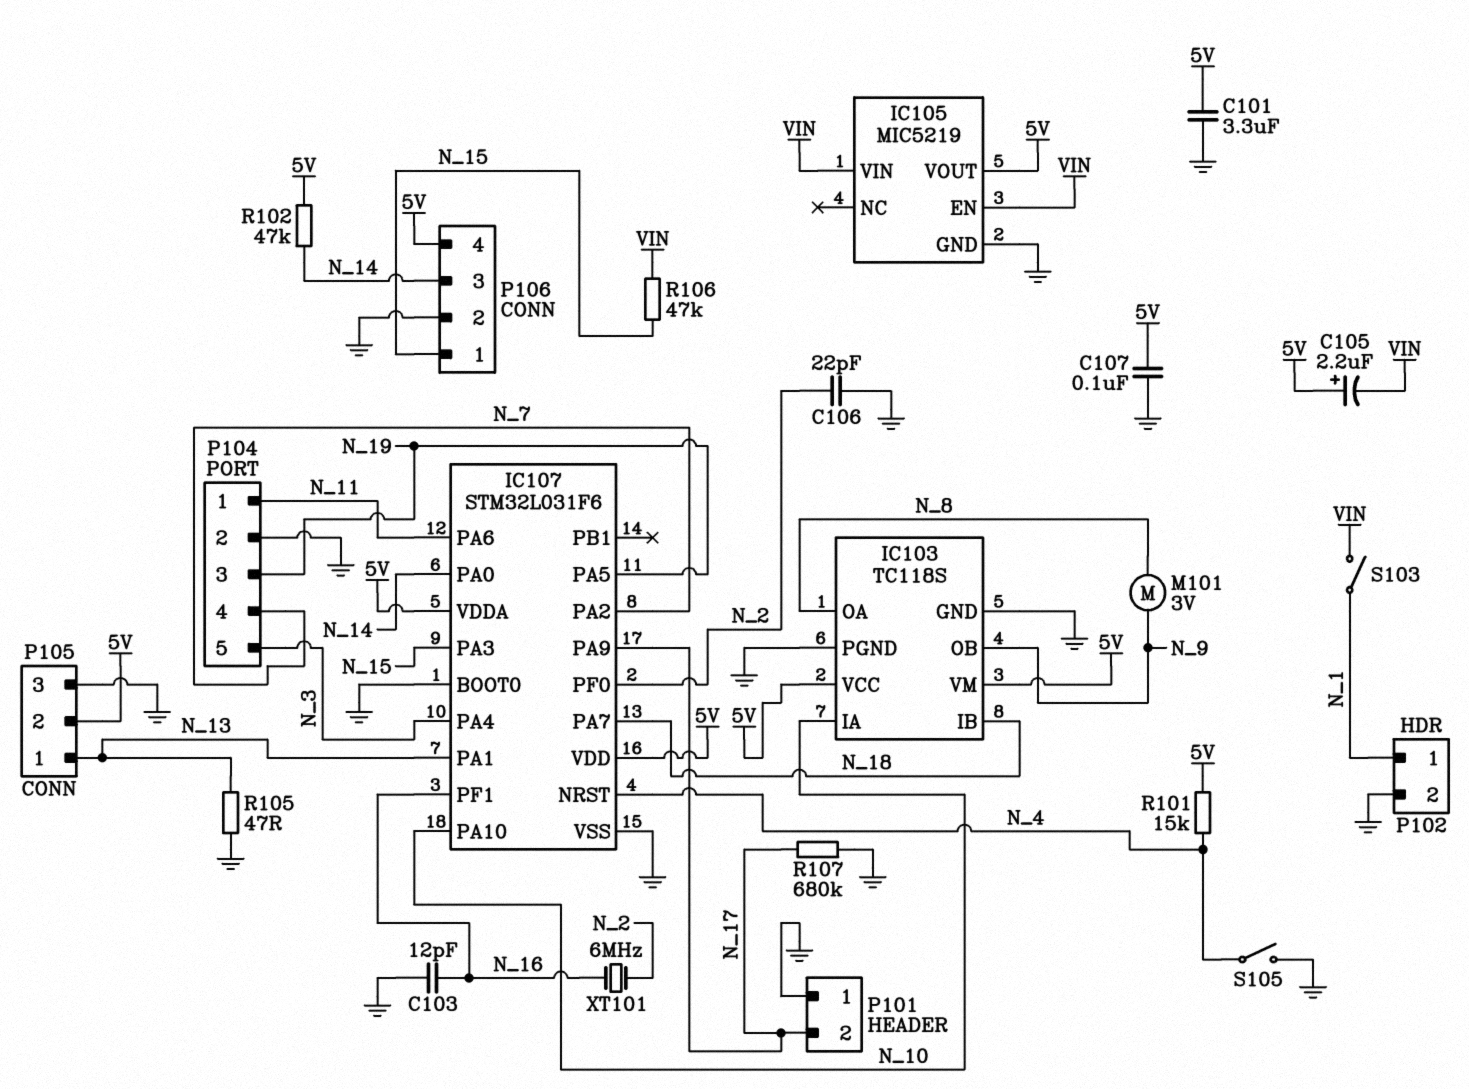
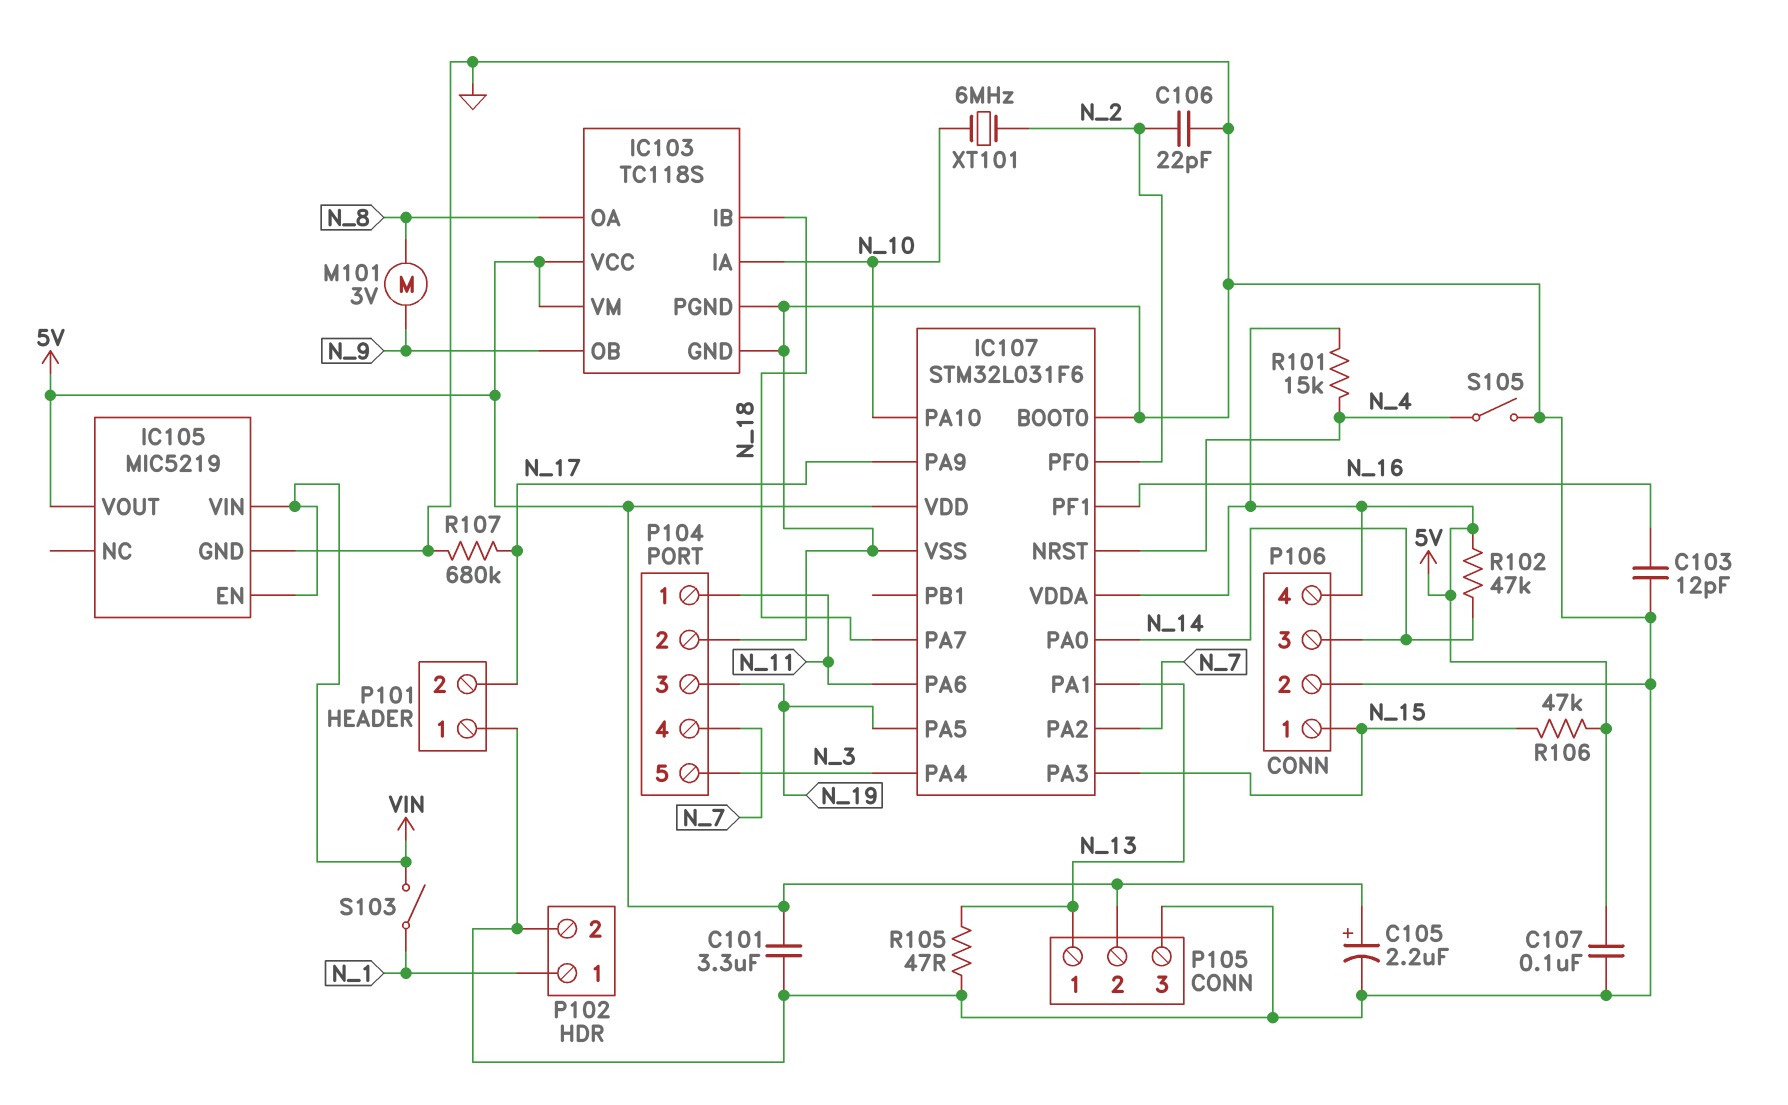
C105: 2.2uF (plus 5V, minus VIN) -> 2.2uF (plus 5V, minus GND)
R106: 47k (N_15, VIN) -> 47k (5V, N_15)
XT101: 6MHz (N_2, N_16) -> 6MHz (N_2, N_10)

